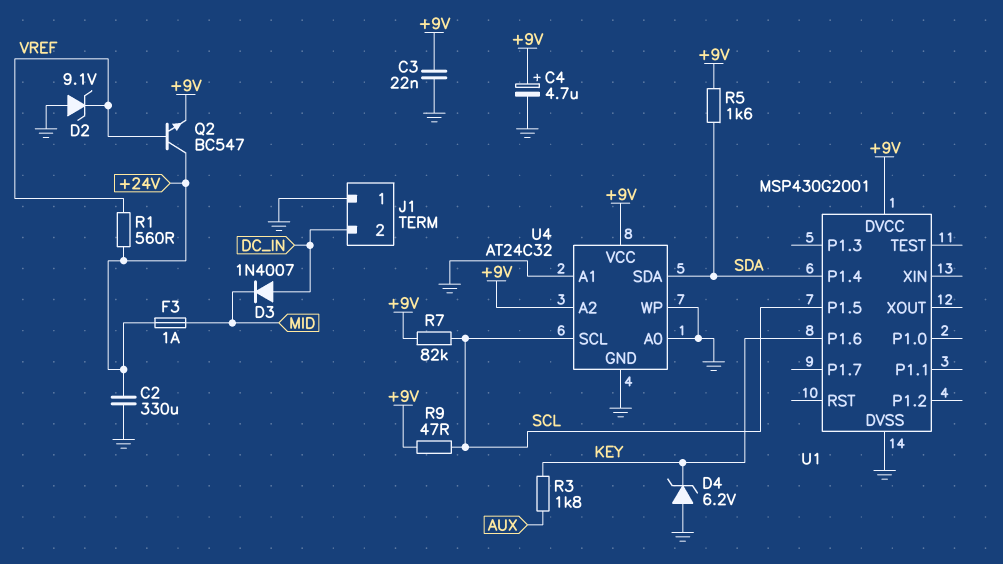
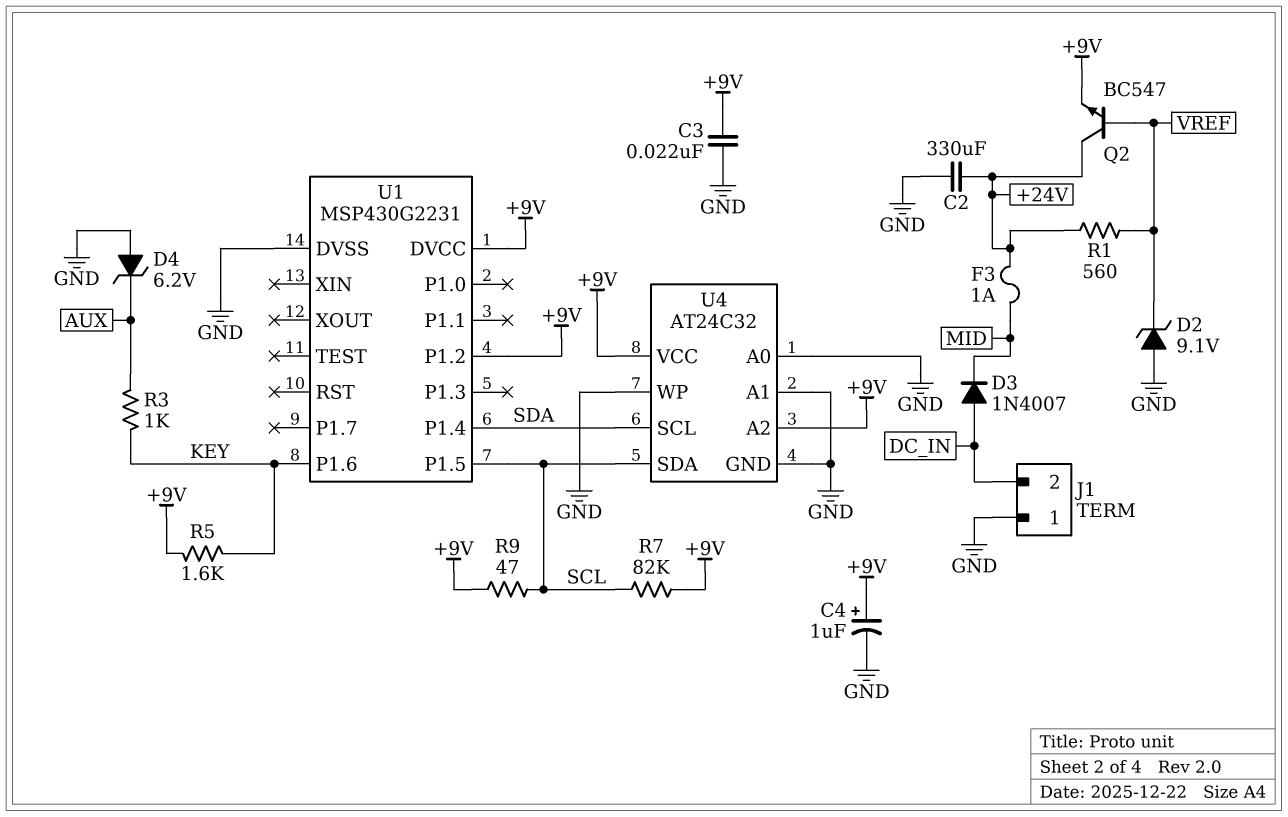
C4: 4.7uF (plus +9V, minus GND) -> 1uF (plus +9V, minus GND)
D4: zener 6.2V (A GND, K KEY) -> zener 6.2V (A GND, K AUX)
R3: 1.8k (AUX, KEY) -> 1k (AUX, KEY)
R5: 1.6k (+9V, SDA) -> 1.6k (+9V, KEY)
U1: MSP430G2001 -> MSP430G2231
U1 pin P1.2: none -> +9V
U4 pin SCL: SCL -> SDA
U4 pin SDA: SDA -> SCL

